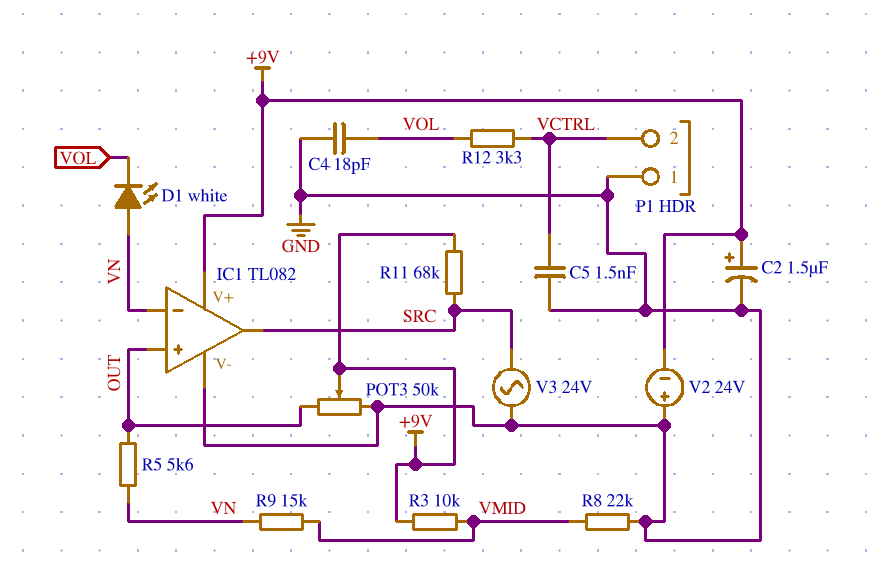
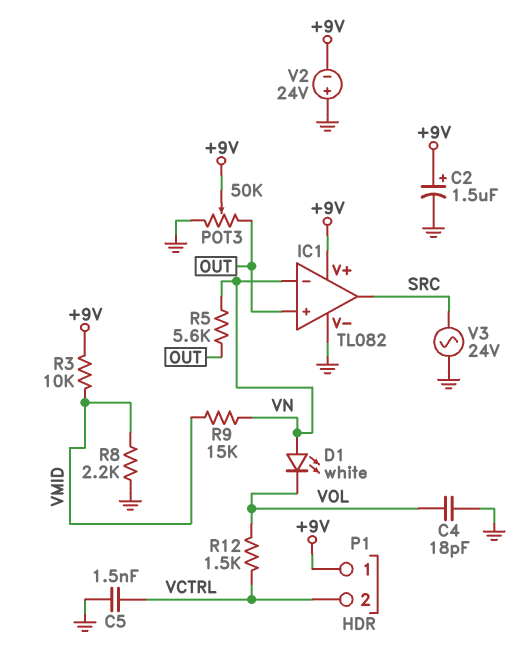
P1 pin 1: GND -> +9V
R8: 22k (GND, VMID) -> 2.2k (GND, VMID)
R11: 68k (+9V, SRC) -> none
R12: 3.3k (VCTRL, VOL) -> 1.5k (VCTRL, VOL)

